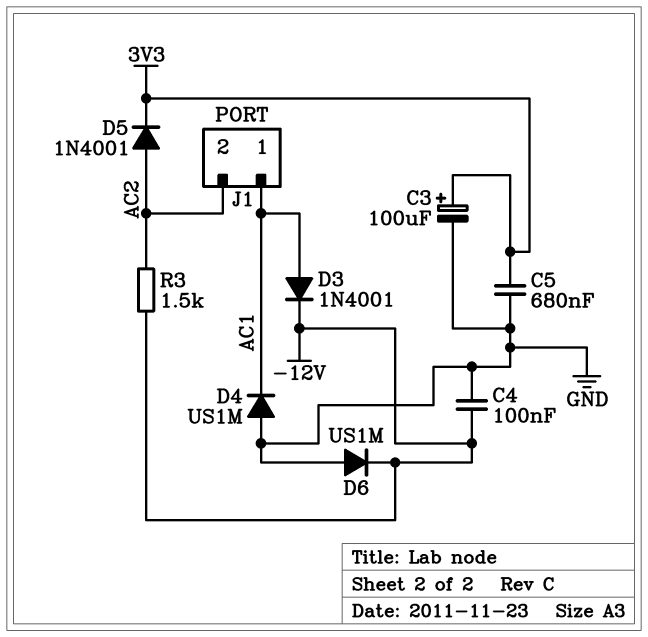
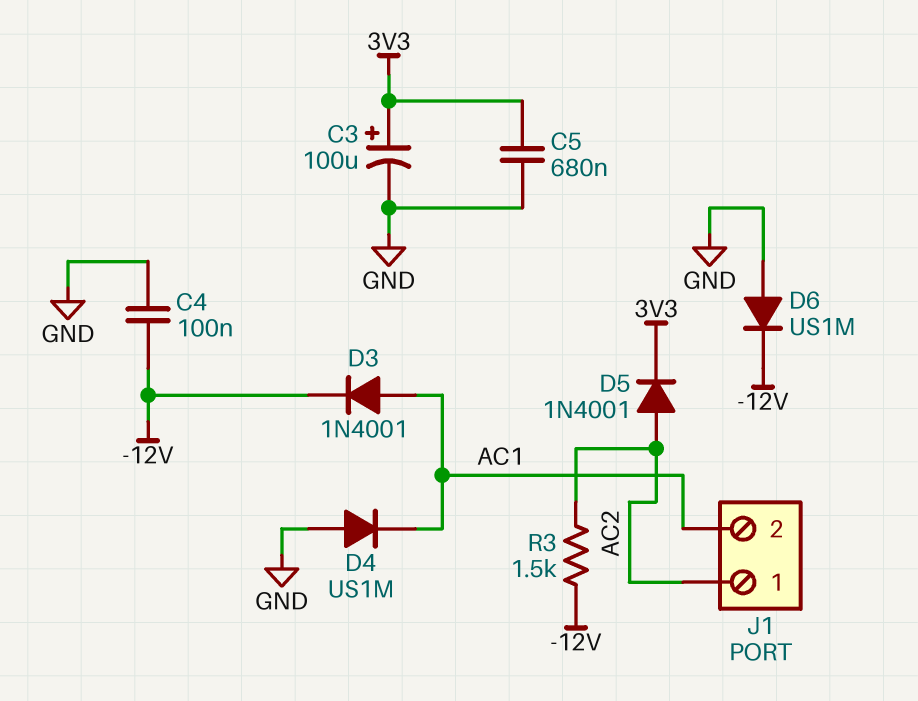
J1 pin 1: AC1 -> AC2
J1 pin 2: AC2 -> AC1

